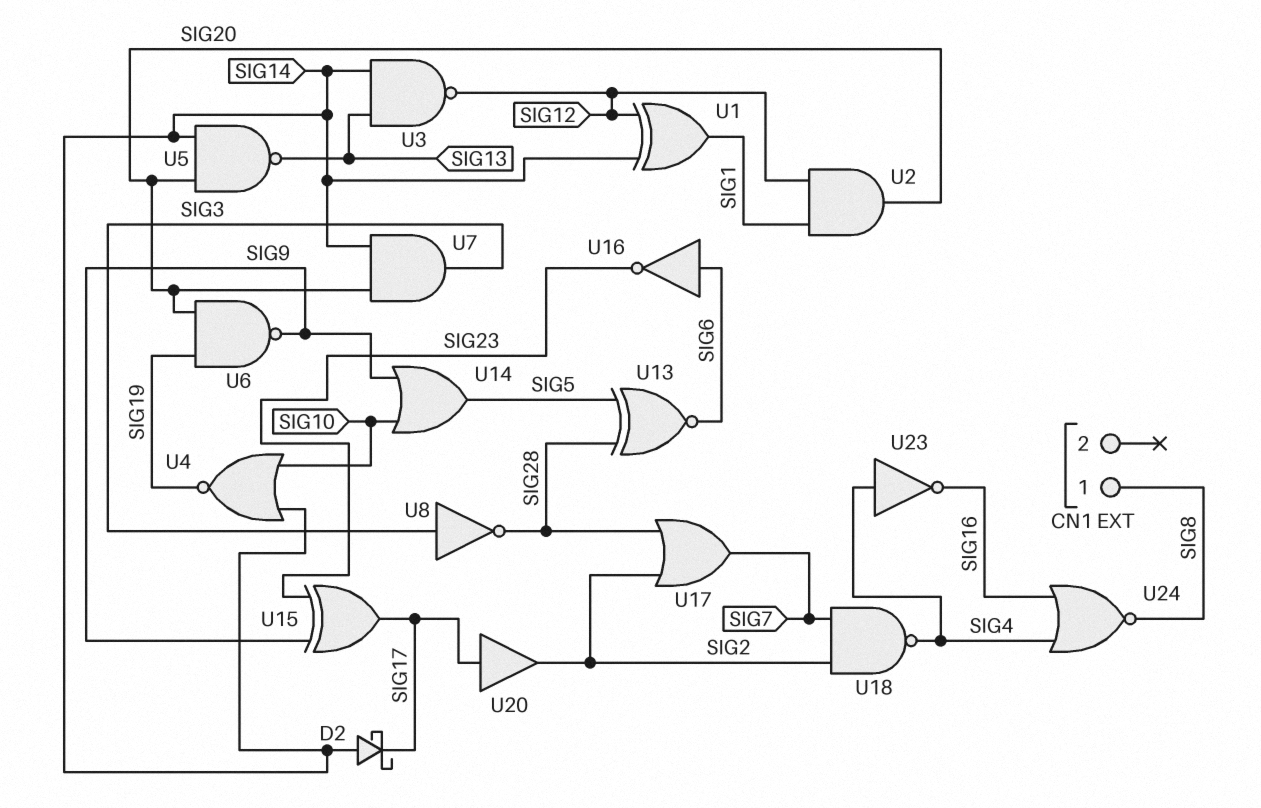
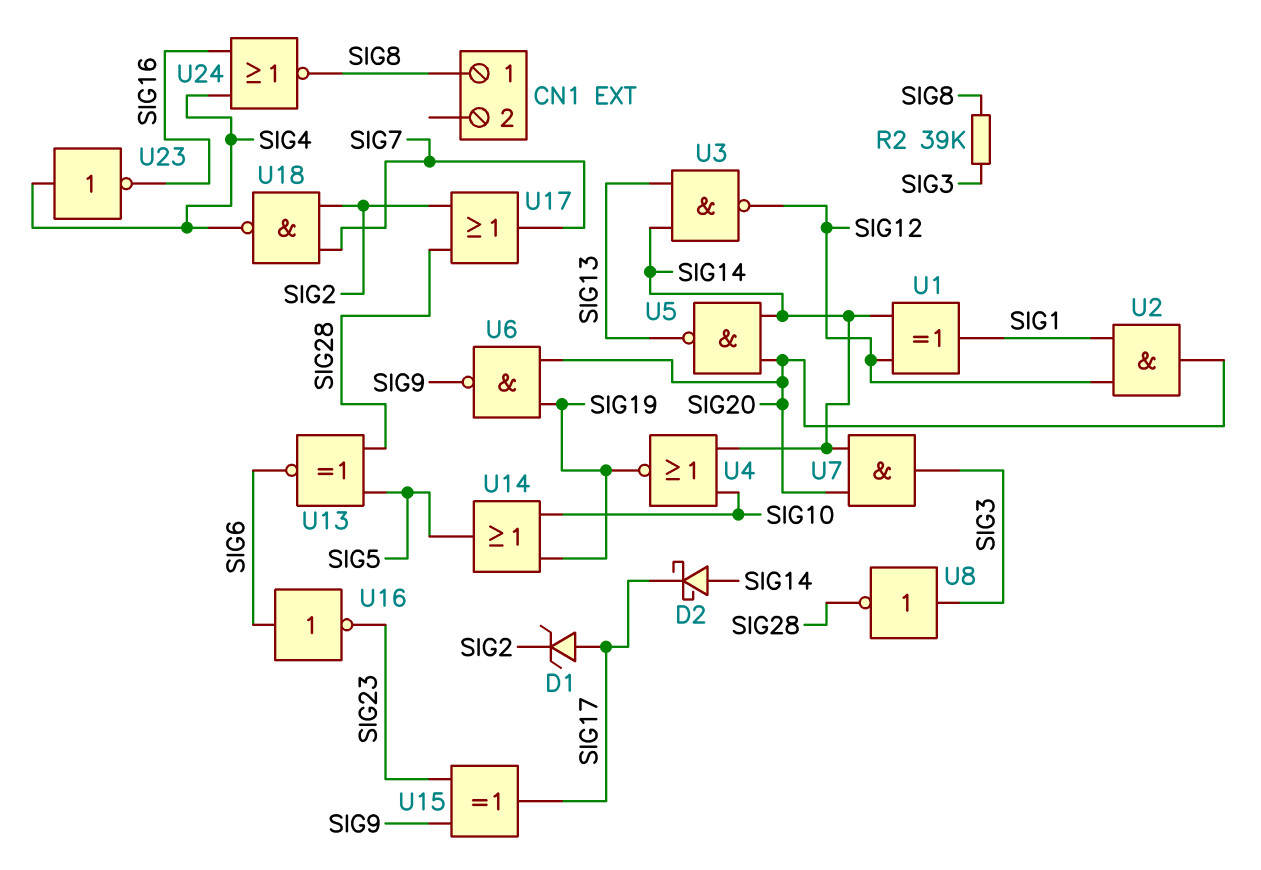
D1: none -> zener (A SIG17, K SIG2)
R2: none -> 39k (SIG3, SIG8)
U14: OR (in SIG9, in SIG10, out SIG5) -> OR (in SIG10, in SIG19, out SIG5)
U20: buffer (in SIG17, out SIG2) -> none

